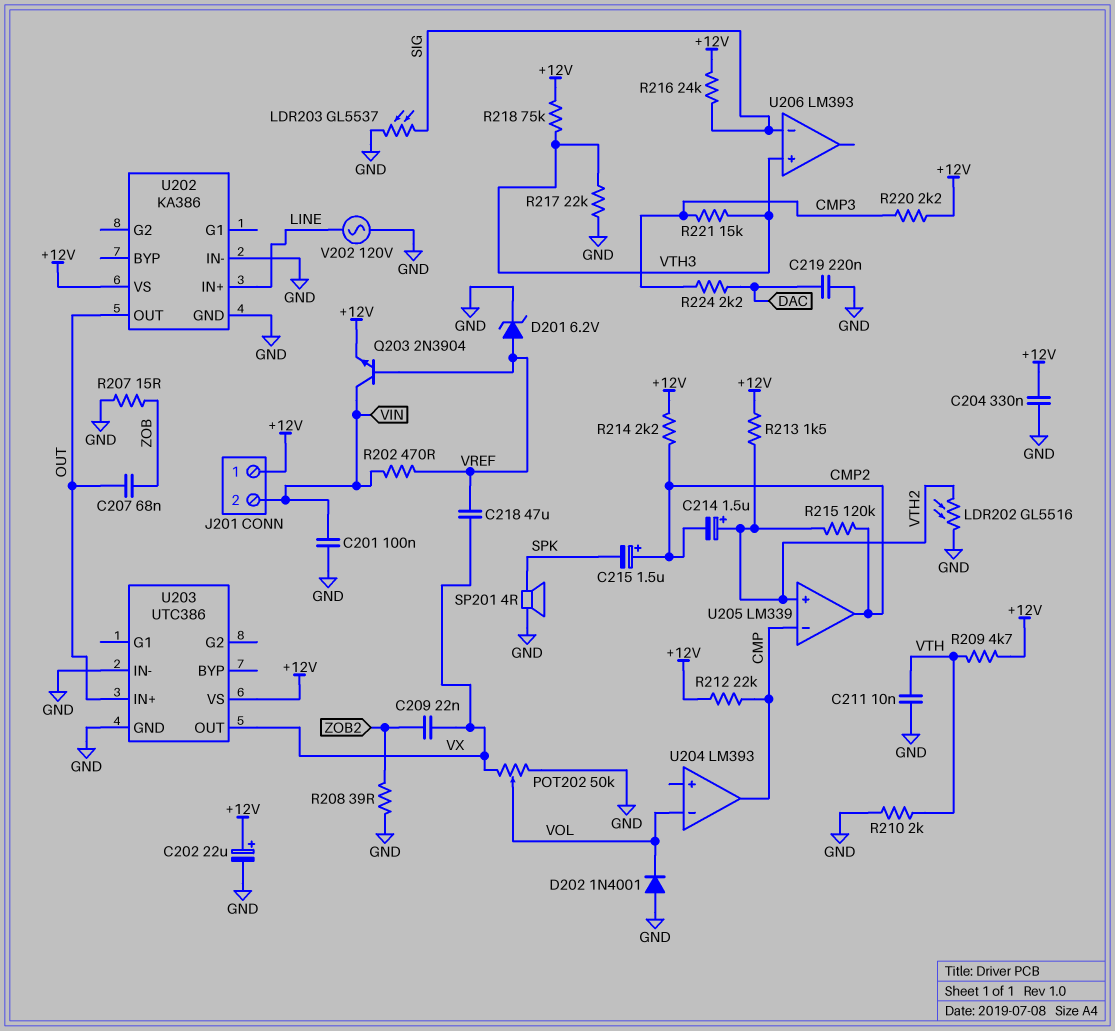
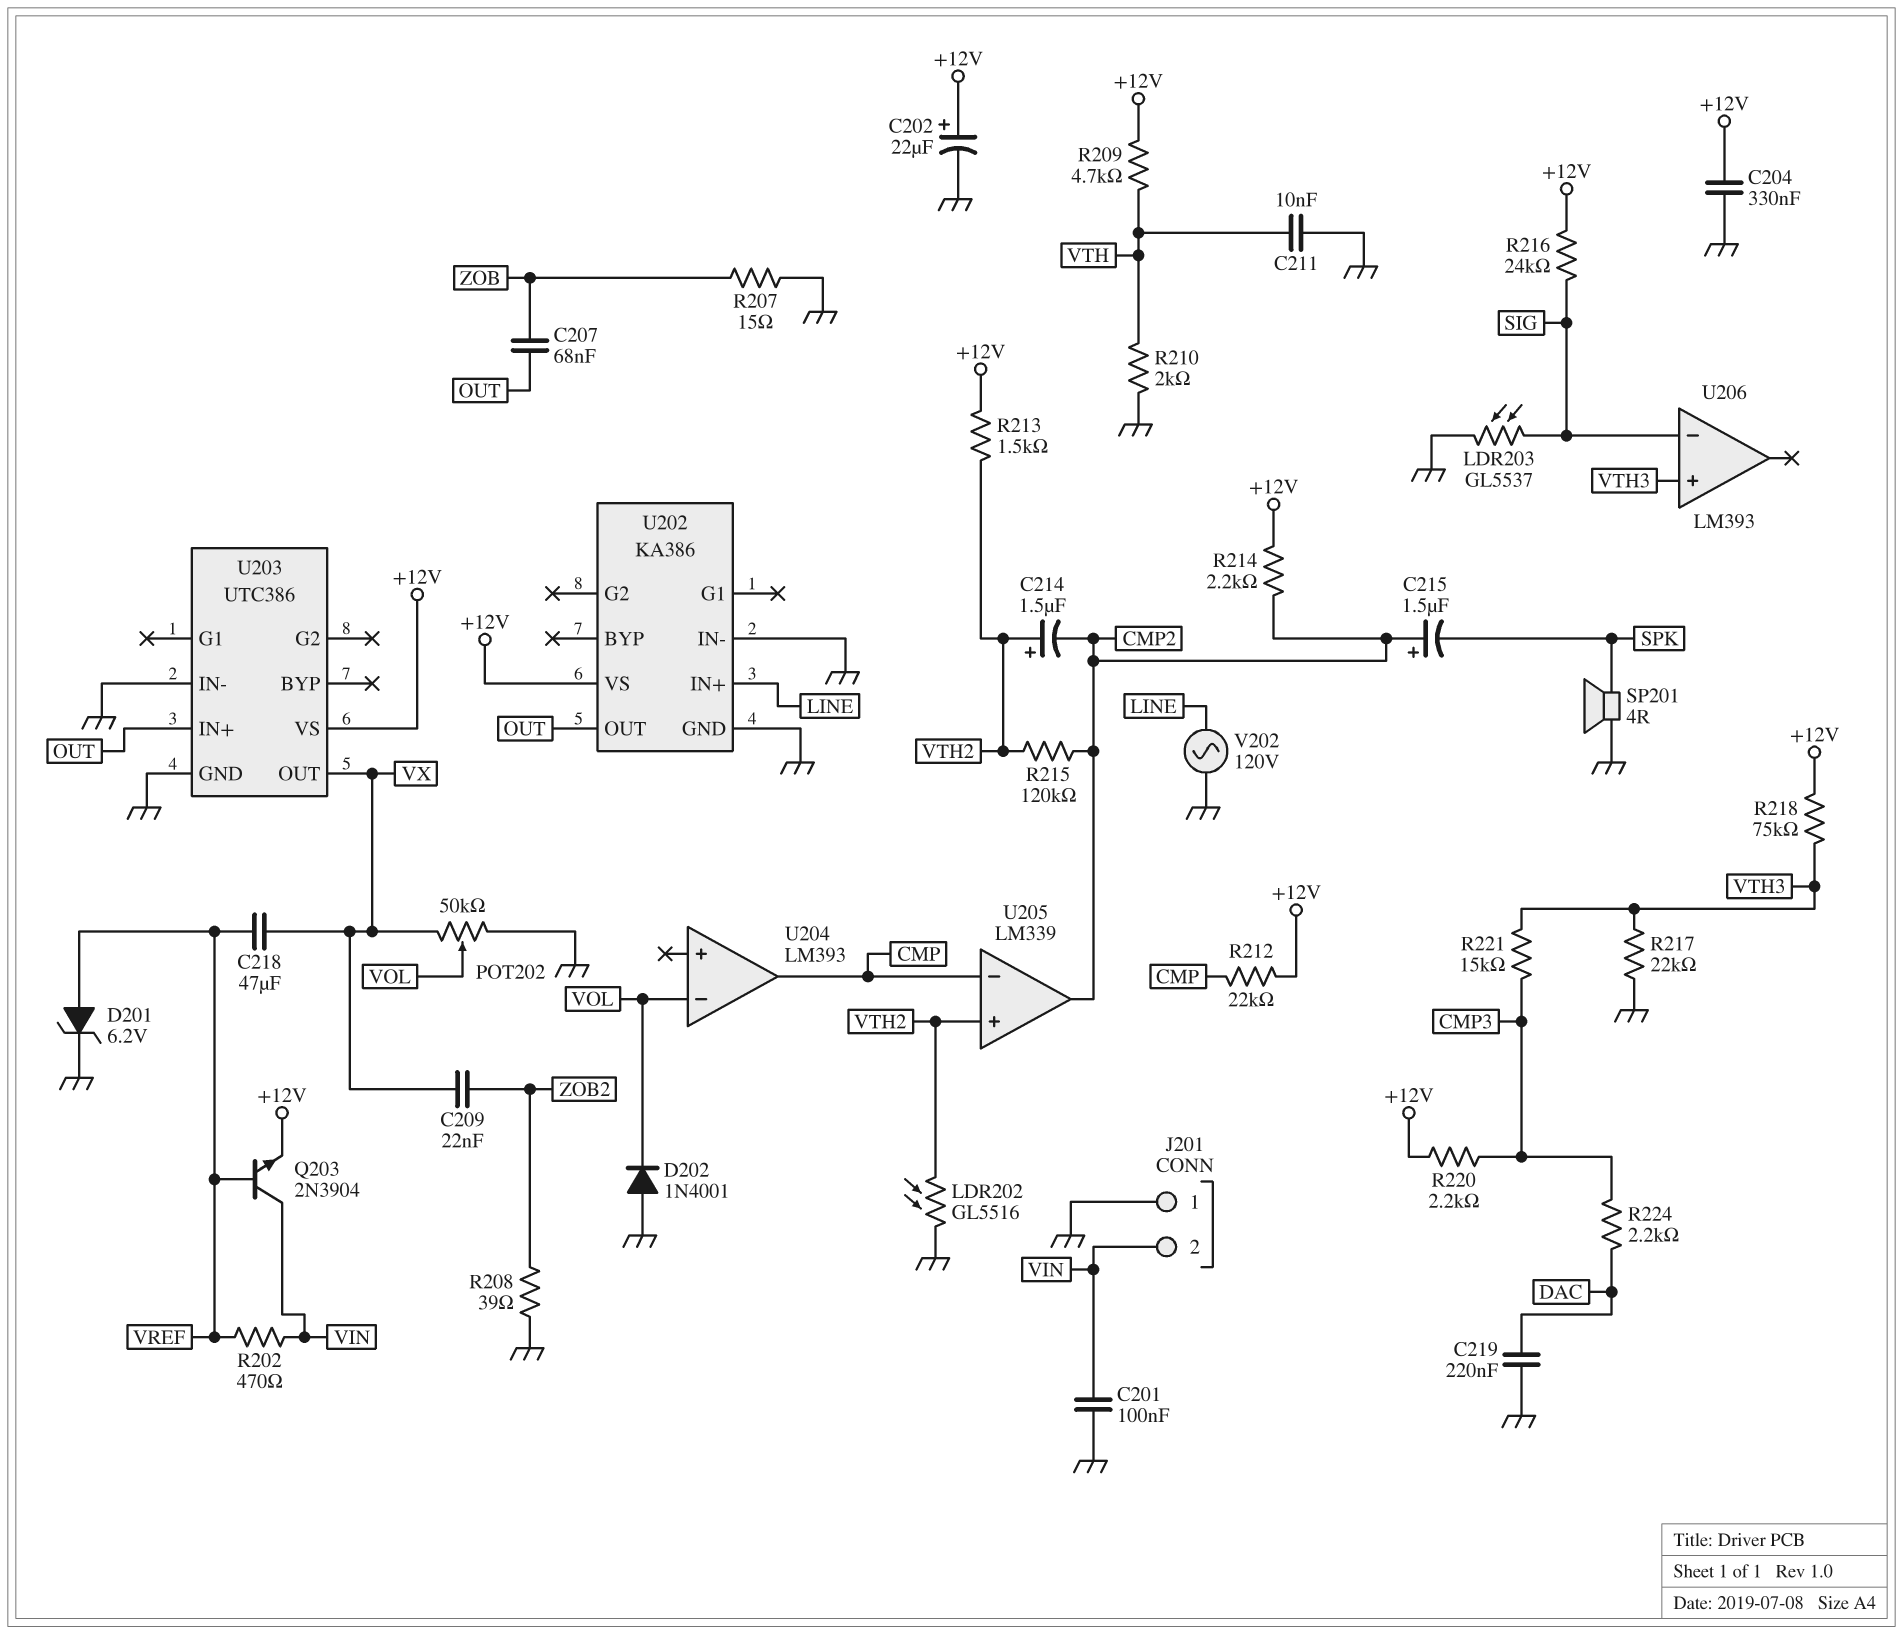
J201 pin 1: +12V -> GND

